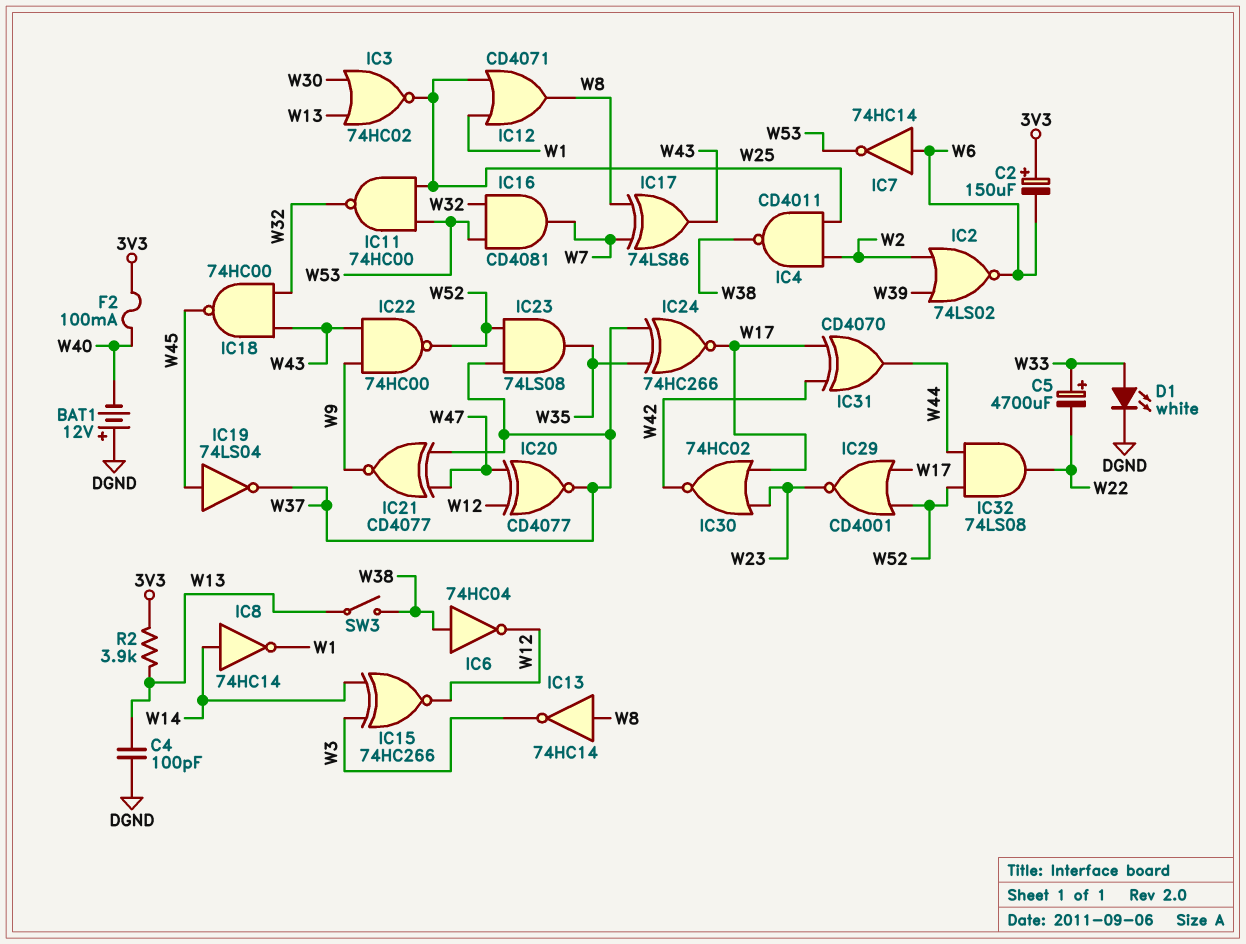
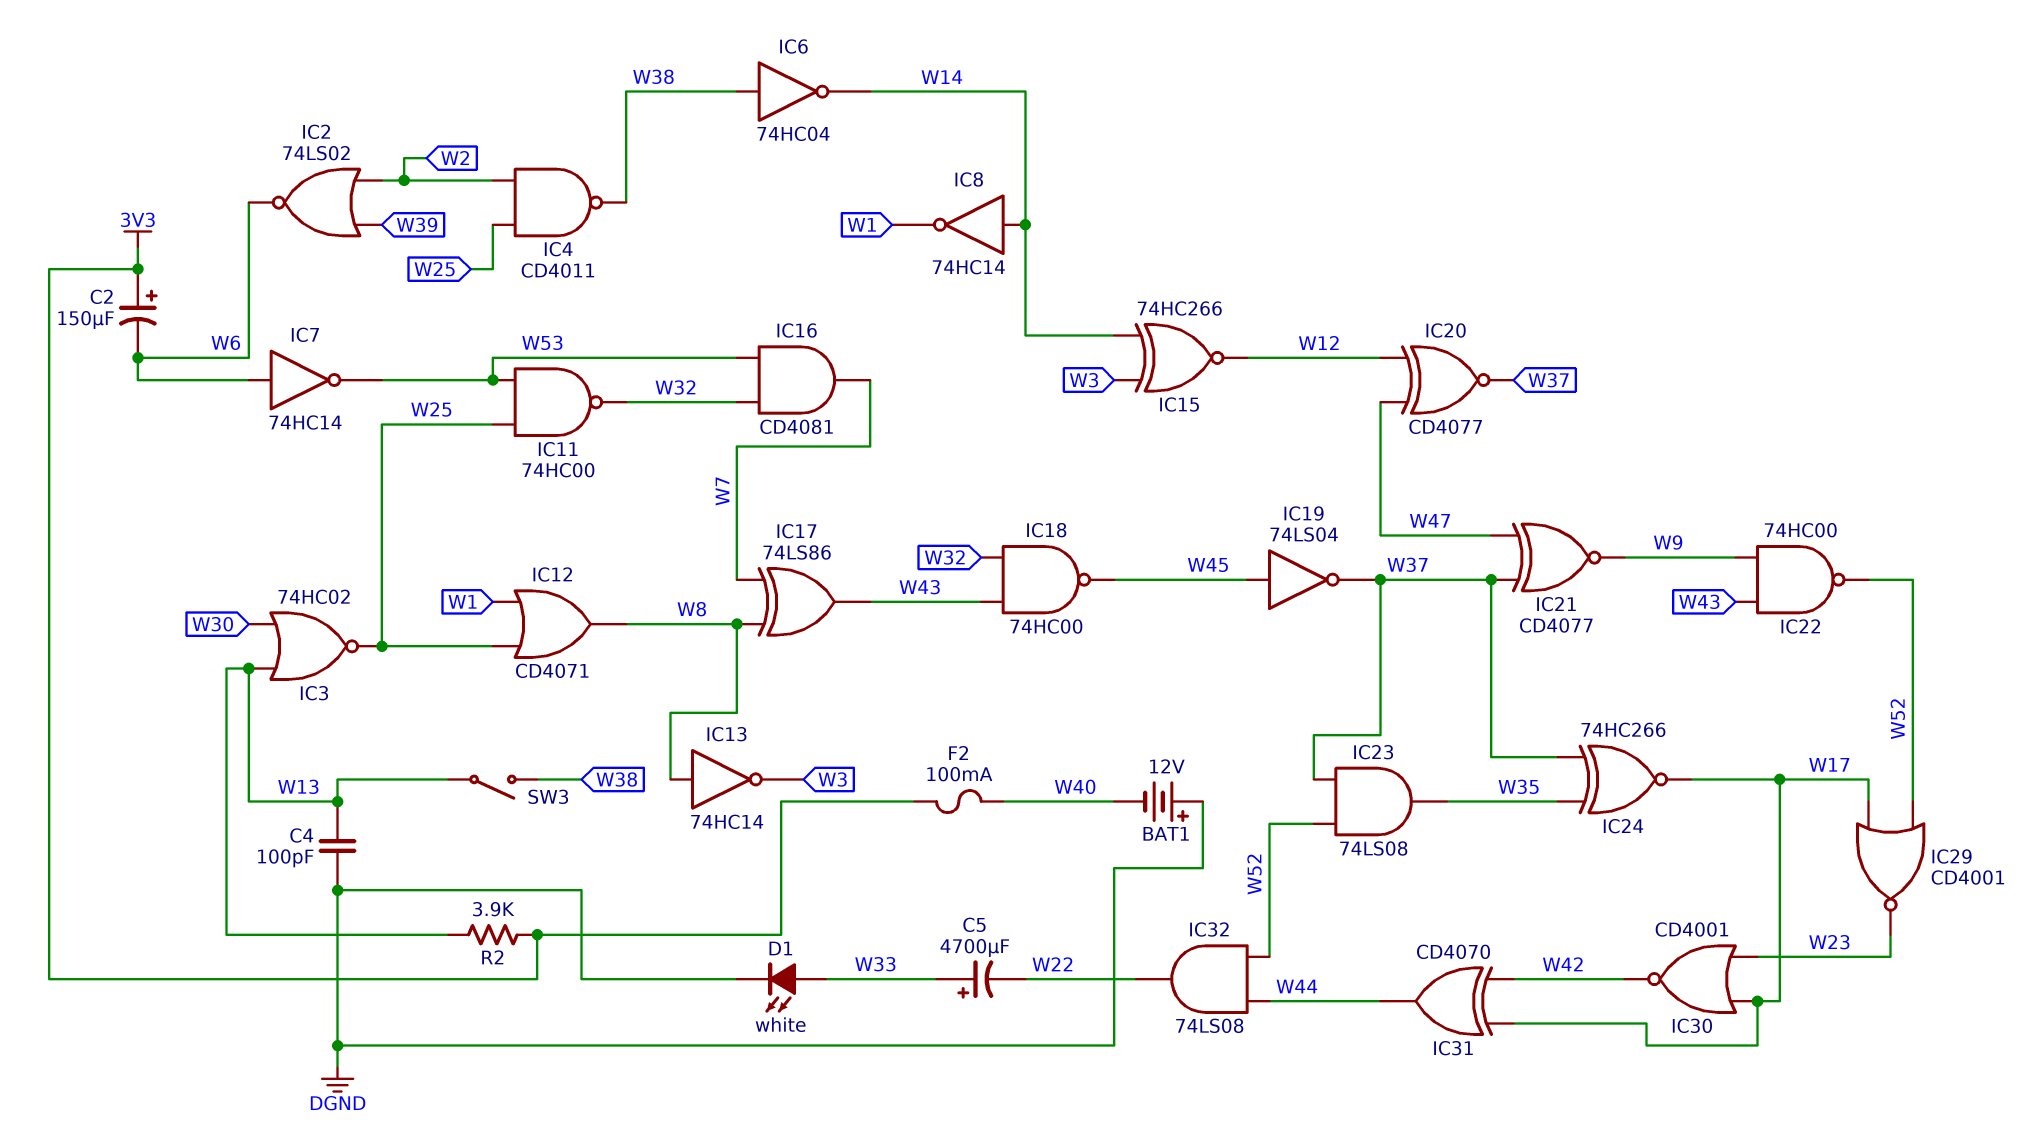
IC6: NOT 74HC04 (in W38, out W12) -> NOT 74HC04 (in W38, out W14)
IC30: NOR 74HC02 (in W17, in W23, out W42) -> NOR CD4001 (in W17, in W23, out W42)

